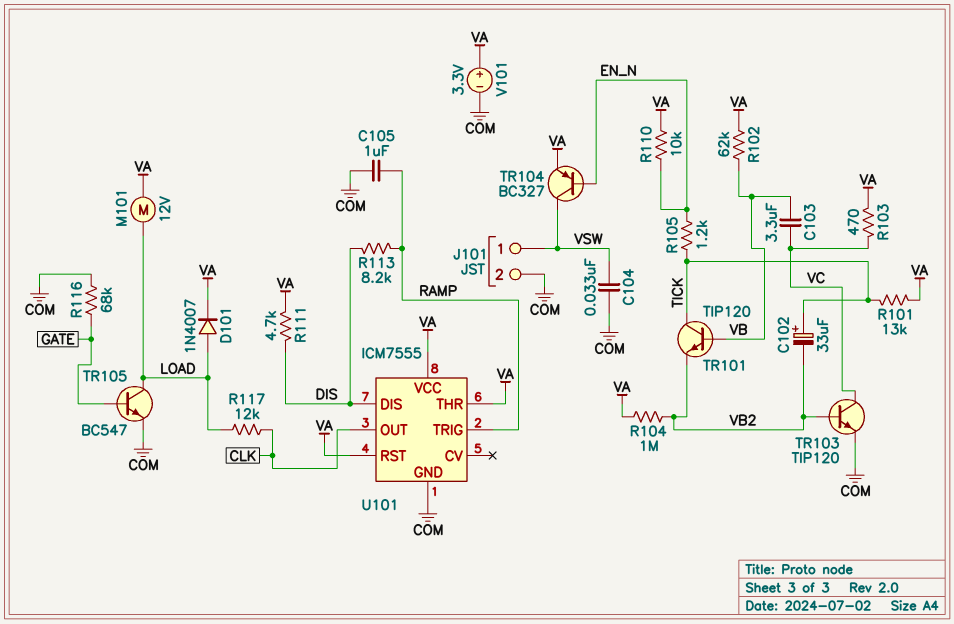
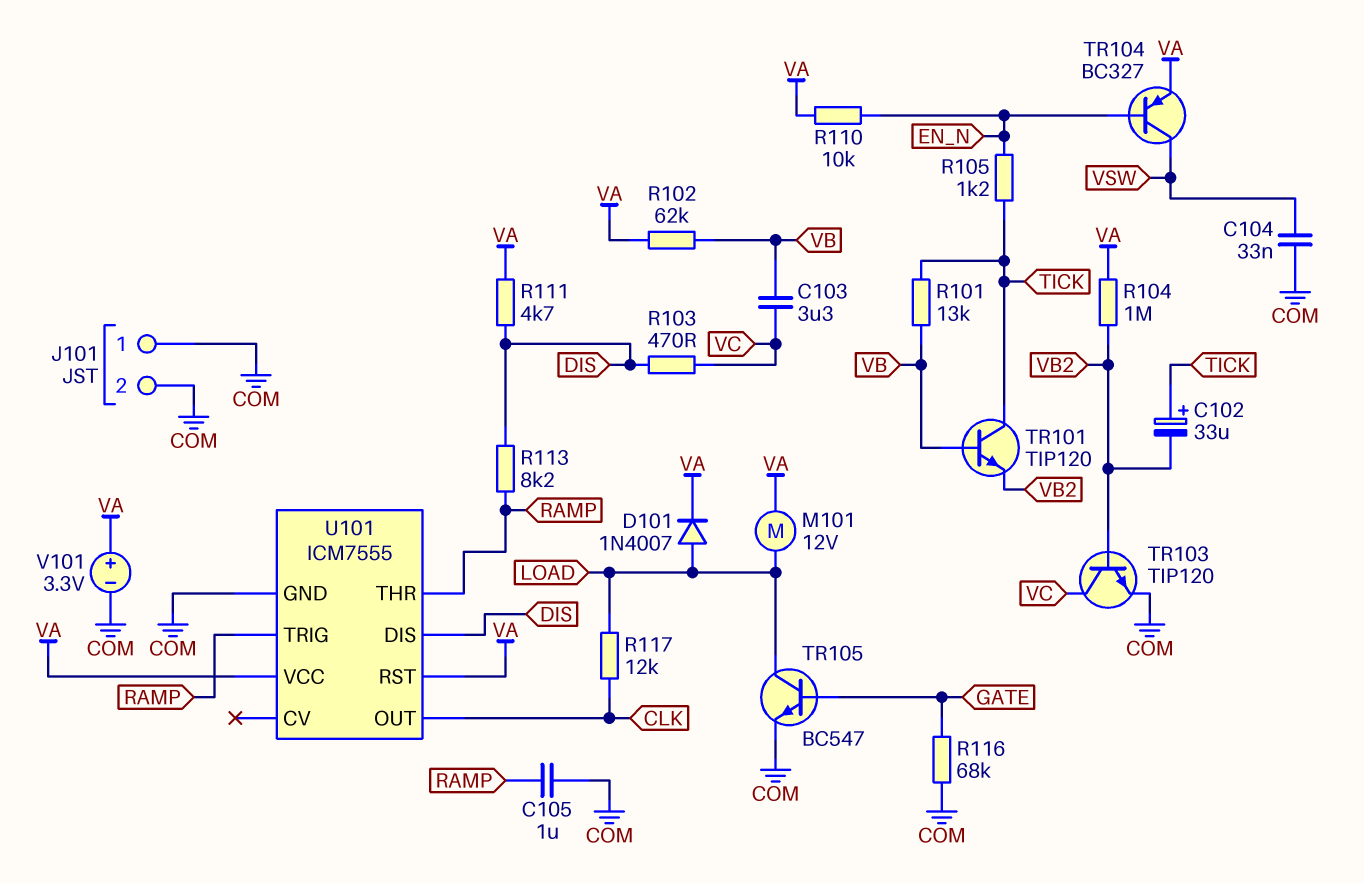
J101 pin 1: VSW -> COM
R101: 13k (TICK, VA) -> 13k (TICK, VB)
R103: 470 (VA, VC) -> 470 (DIS, VC)
U101 pin THR: VA -> RAMP

